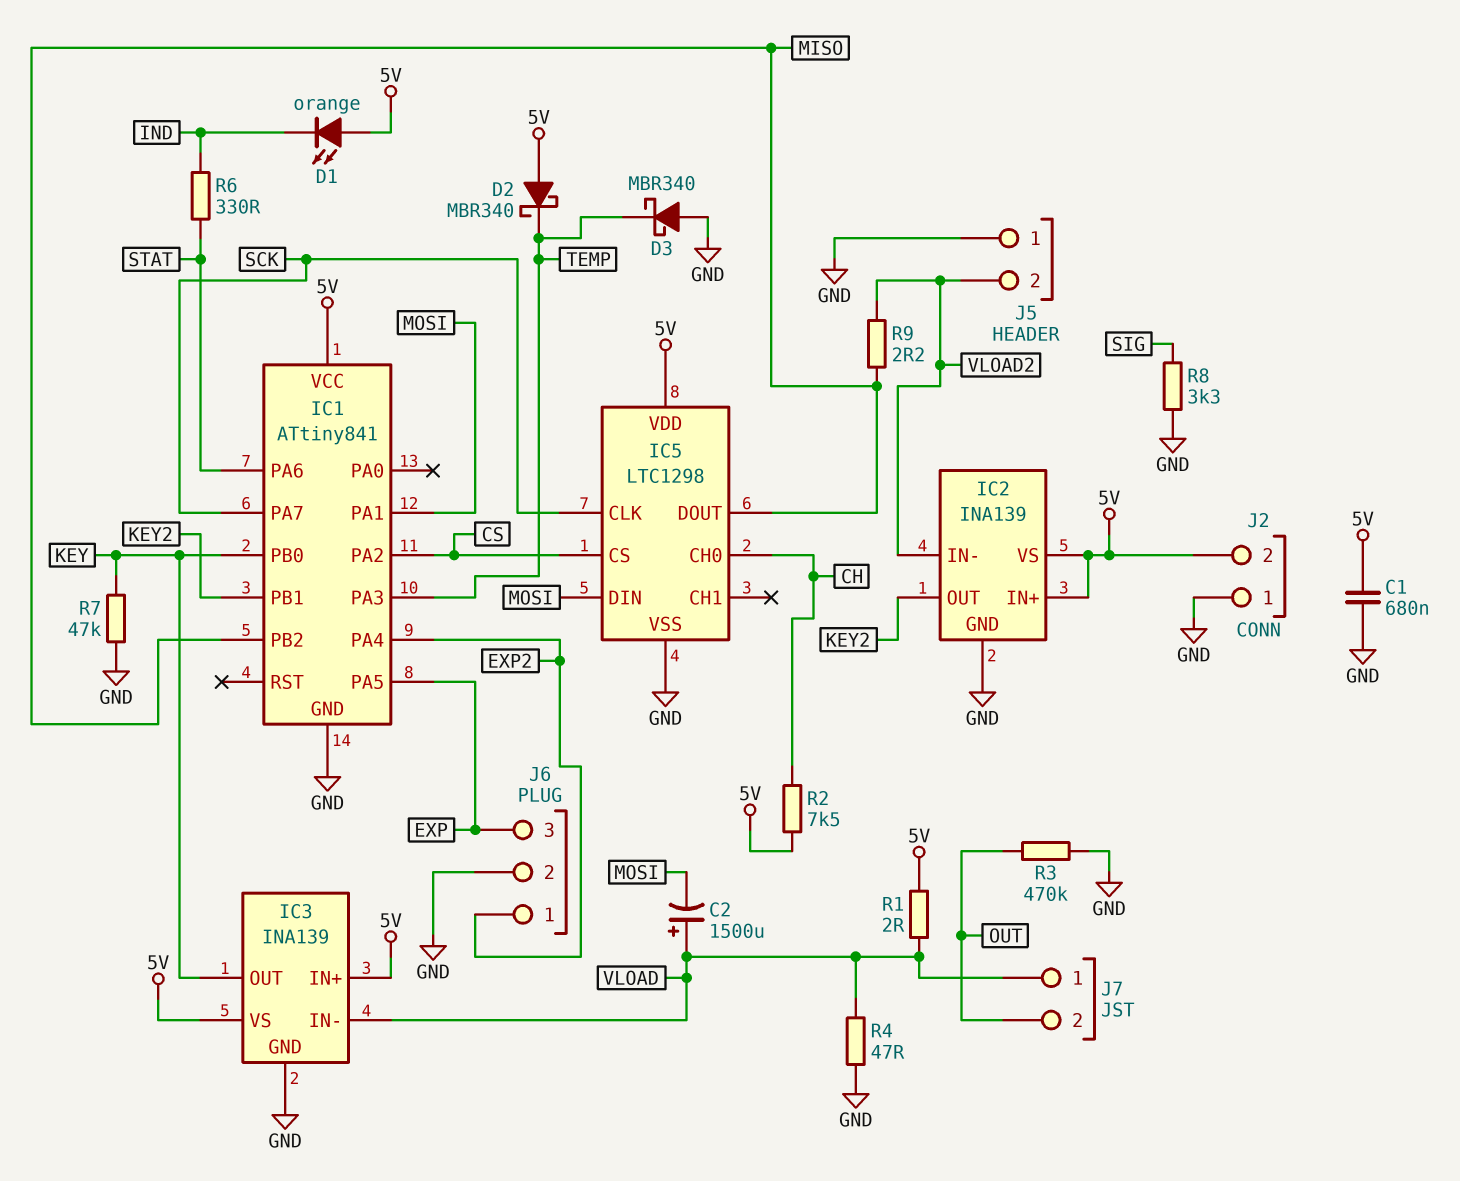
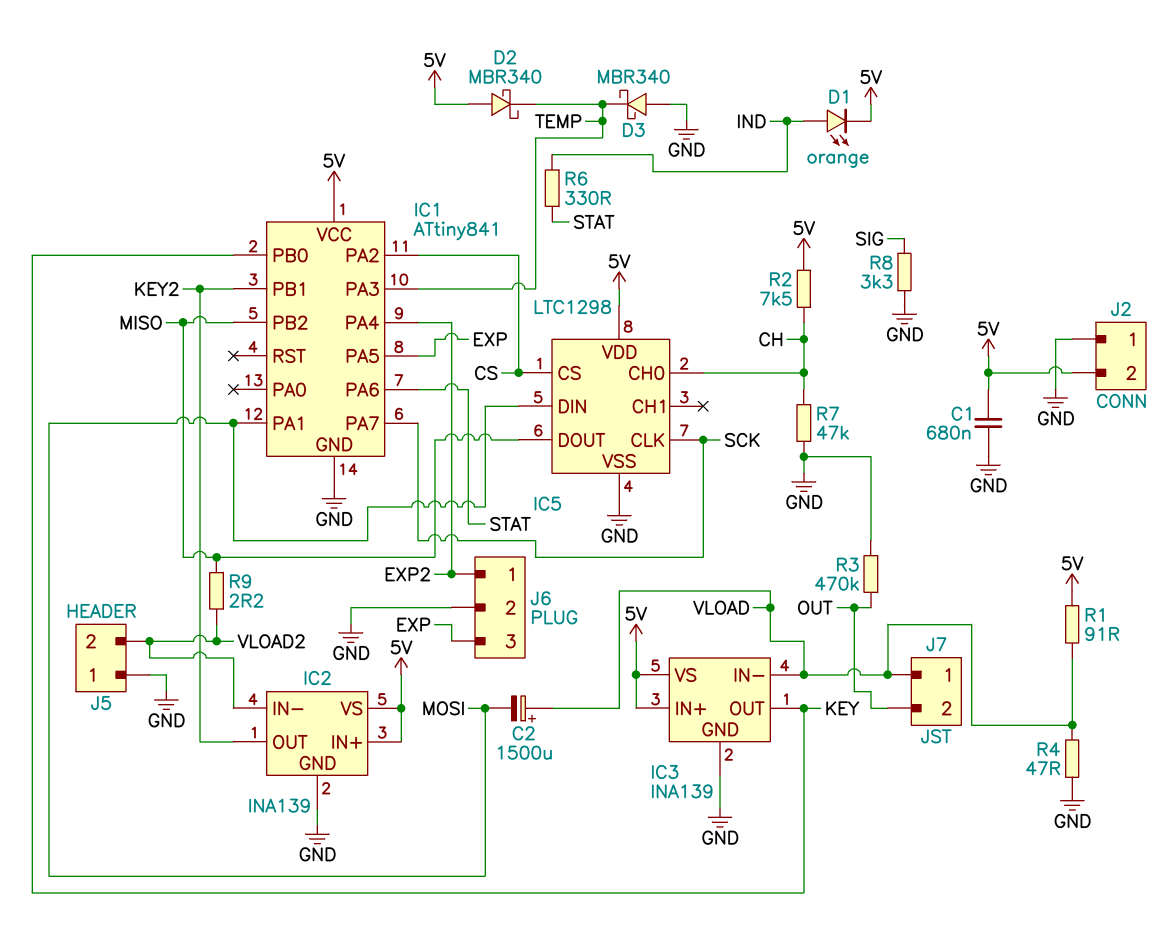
D1: LED orange (A 5V, K IND) -> LED orange (A IND, K 5V)
R1: 2 (5V, VLOAD) -> 91 (5V, VLOAD)
R7: 47k (GND, KEY) -> 47k (CH, GND)

